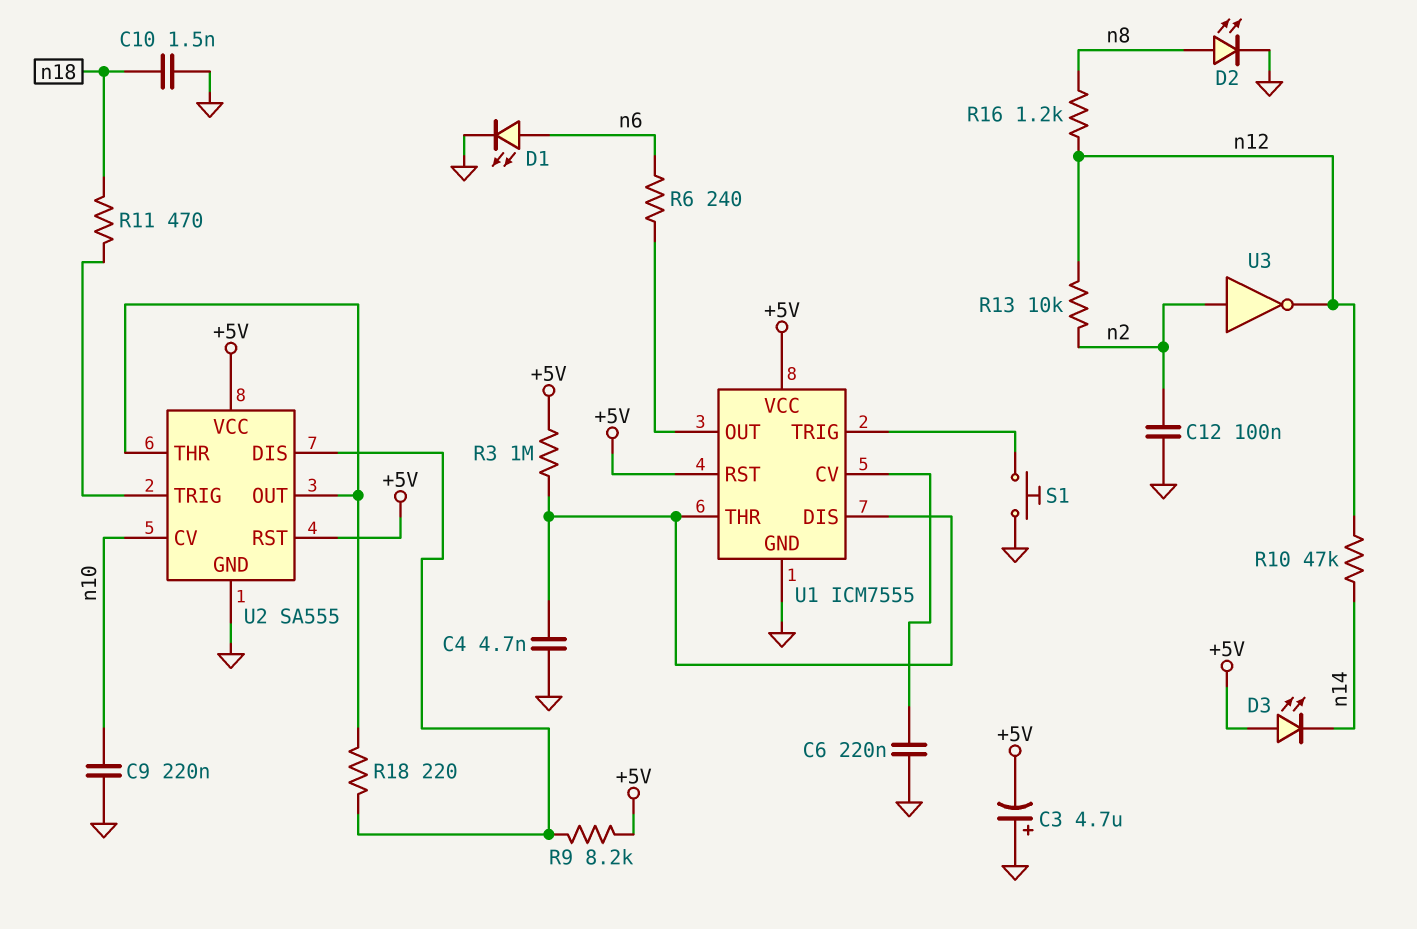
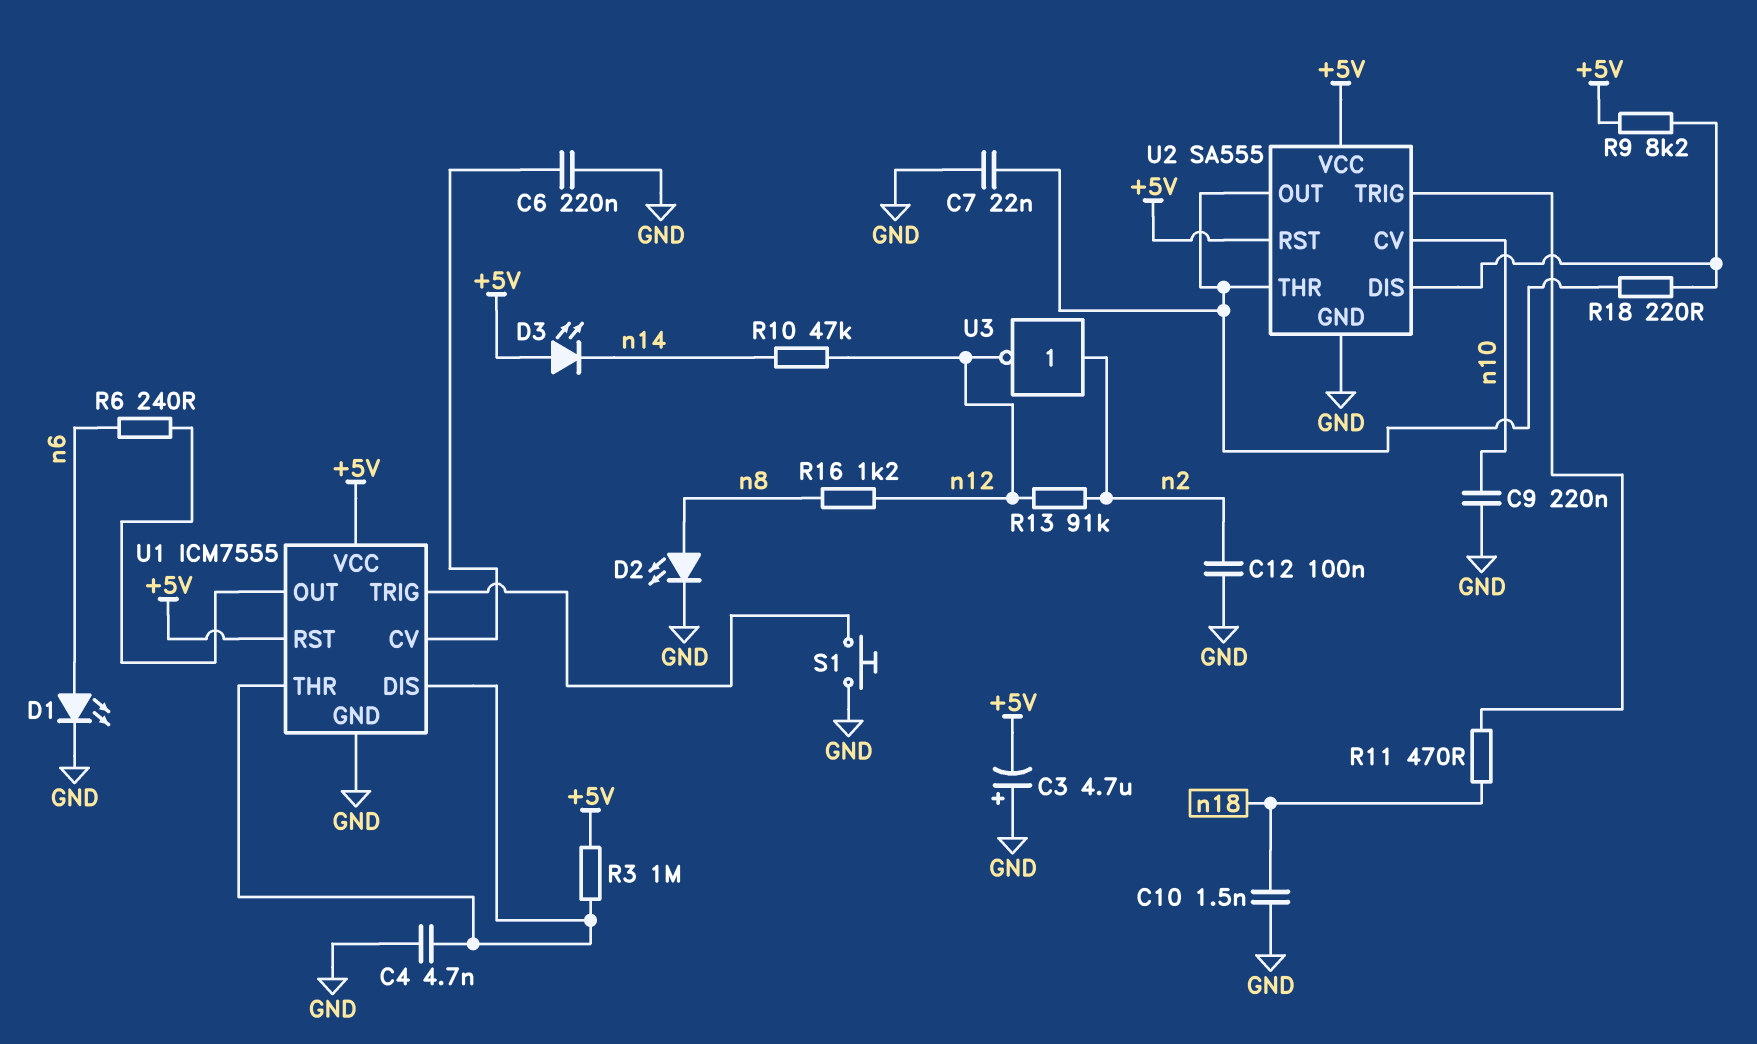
C7: none -> 22nF (GND, U2/OUT)
R13: 10k (n2, n12) -> 91k (n2, n12)

